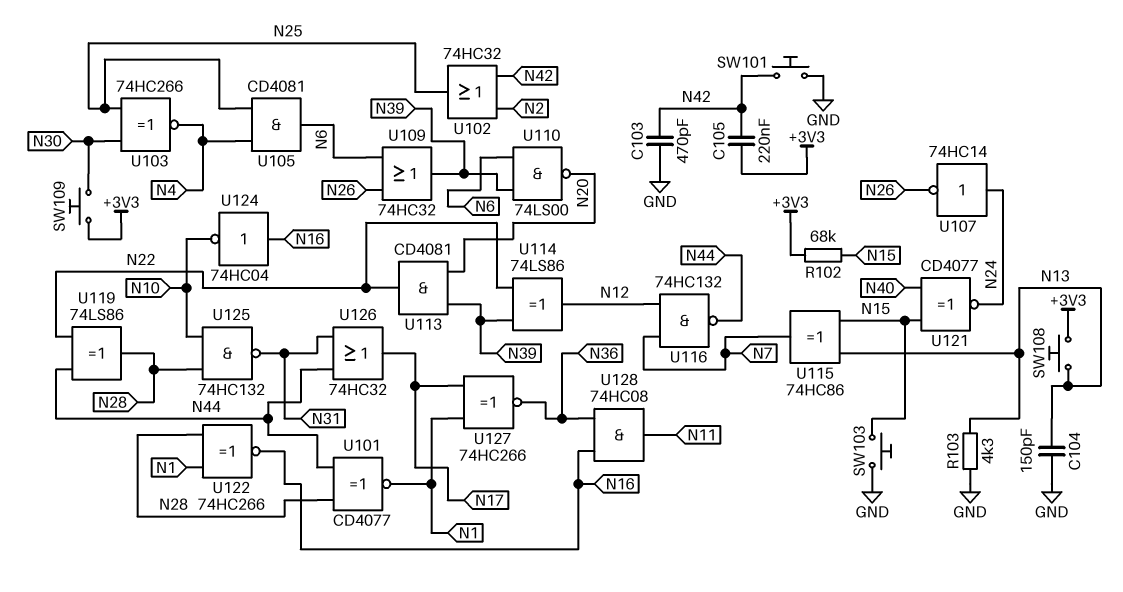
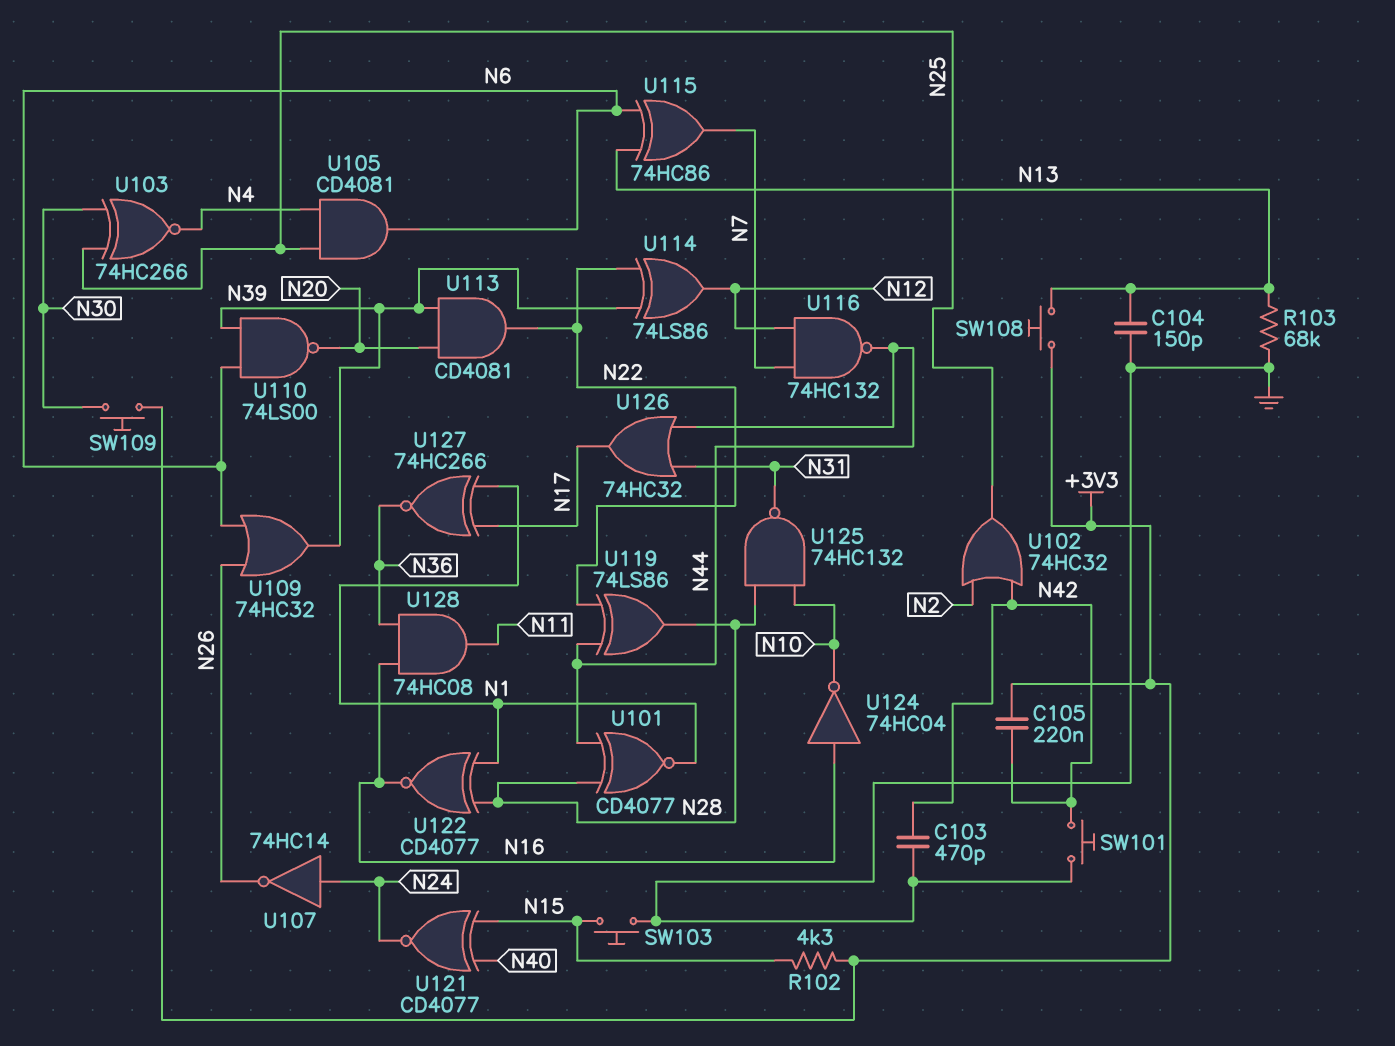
R102: 68k (+3V3, N15) -> 4.3k (+3V3, N15)
R103: 4.3k (GND, N13) -> 68k (GND, N13)
U115: XOR 74HC86 (in N13, in N15, out N7) -> XOR 74HC86 (in N6, in N13, out N7)
U122: XNOR 74HC266 (in N1, in N28, out N16) -> XNOR CD4077 (in N1, in N28, out N16)

